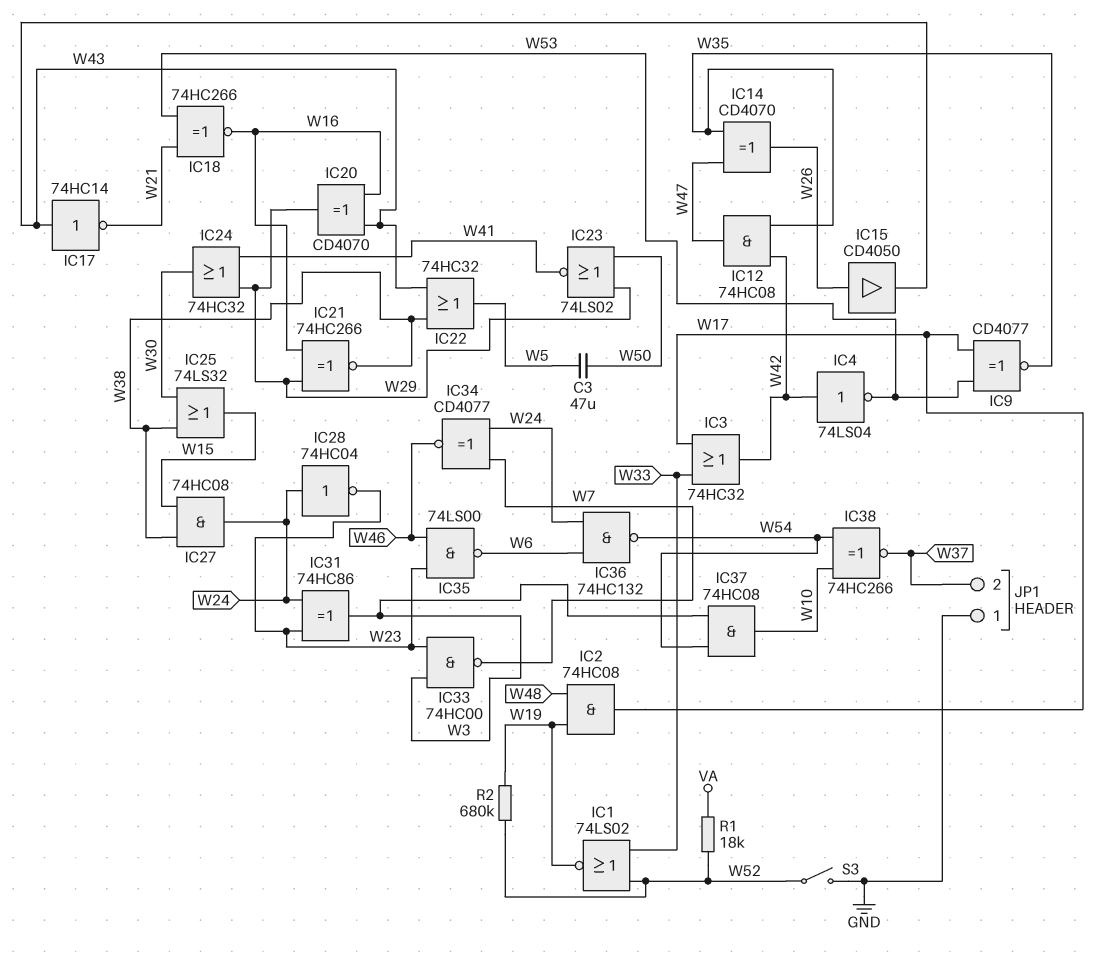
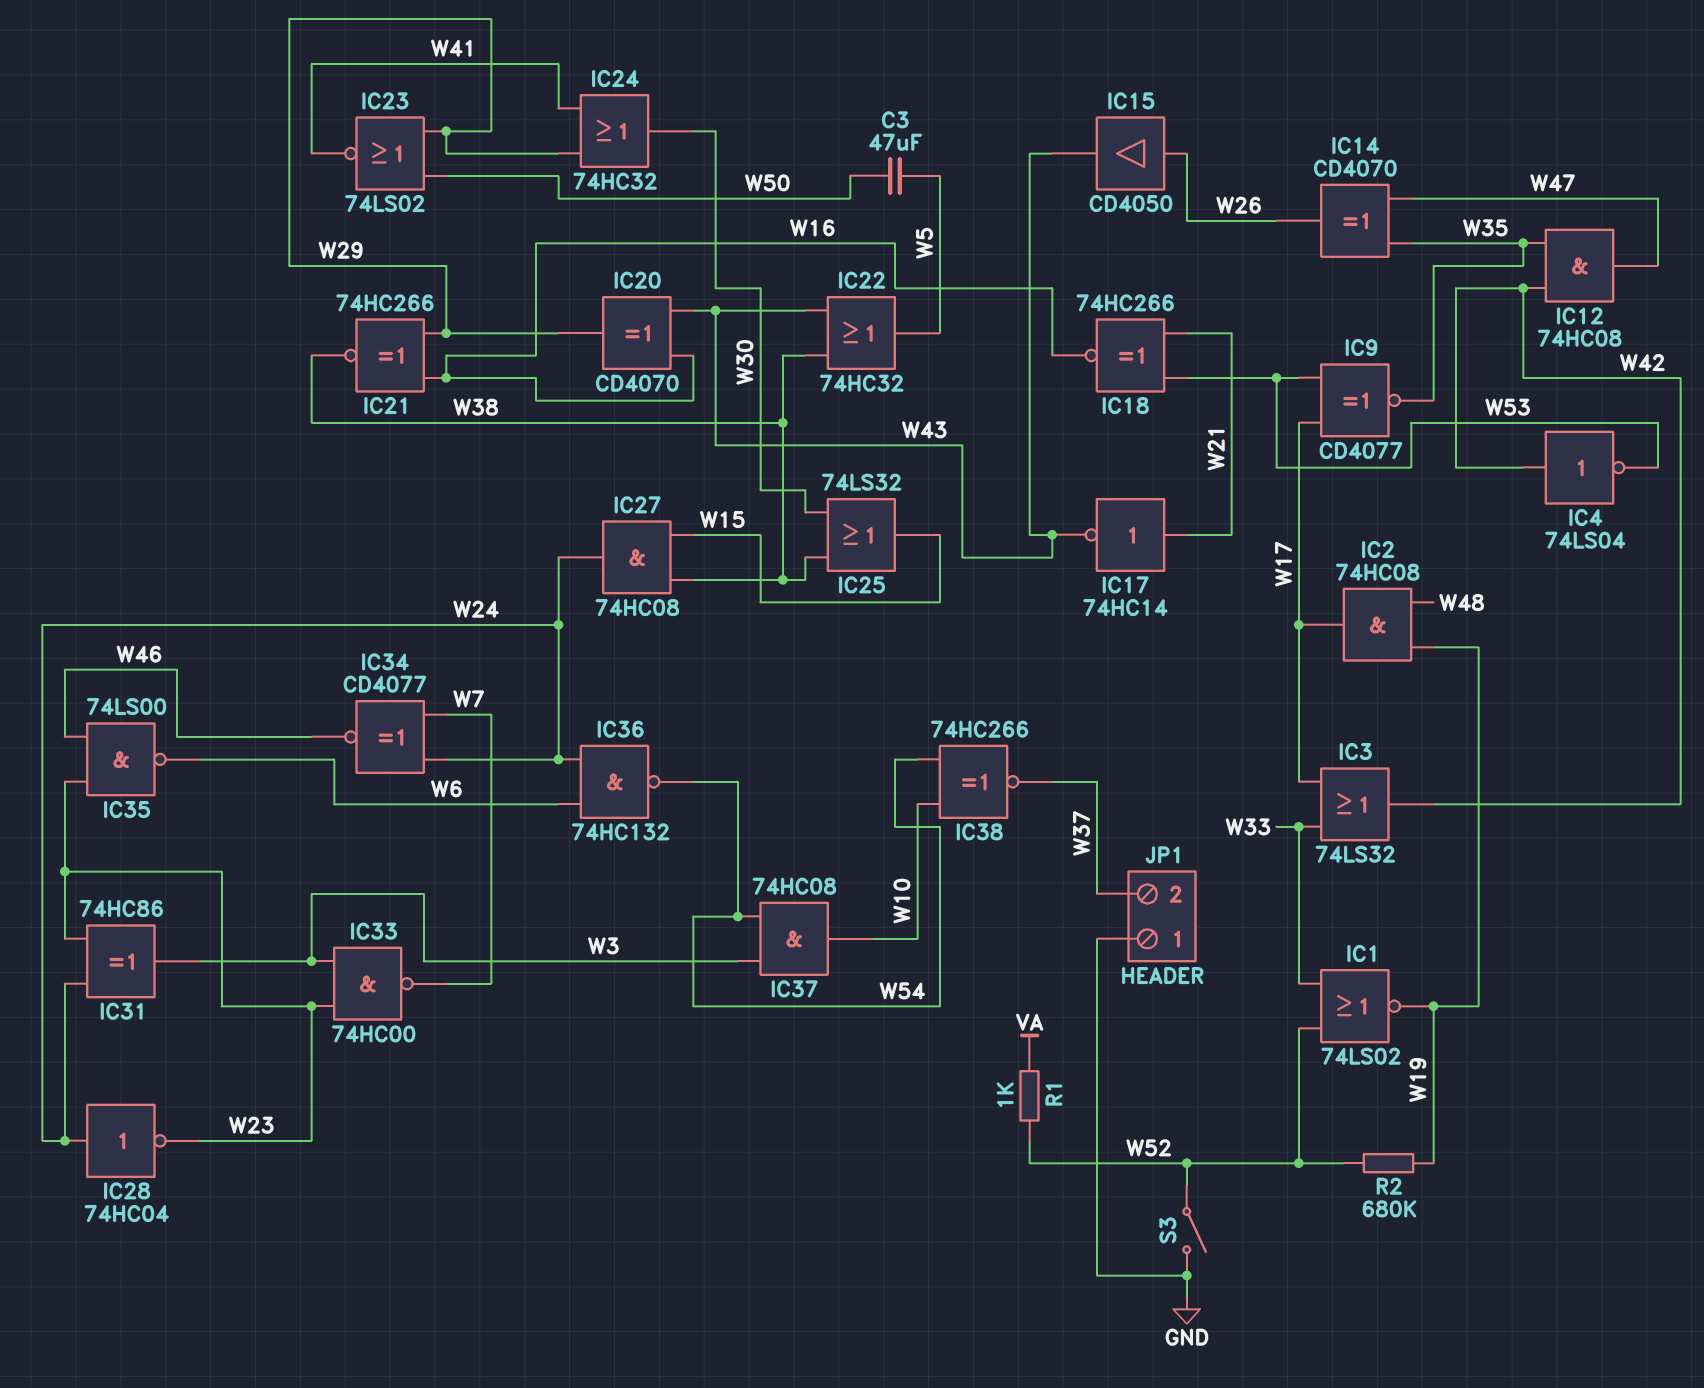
IC3: OR 74HC32 (in W17, in W33, out W42) -> OR 74LS32 (in W17, in W33, out W42)
IC17: NOT 74HC14 (in W43, out W21) -> NOT 74HC14 (in W21, out W43)
R1: 18k (VA, W52) -> 1k (VA, W52)

